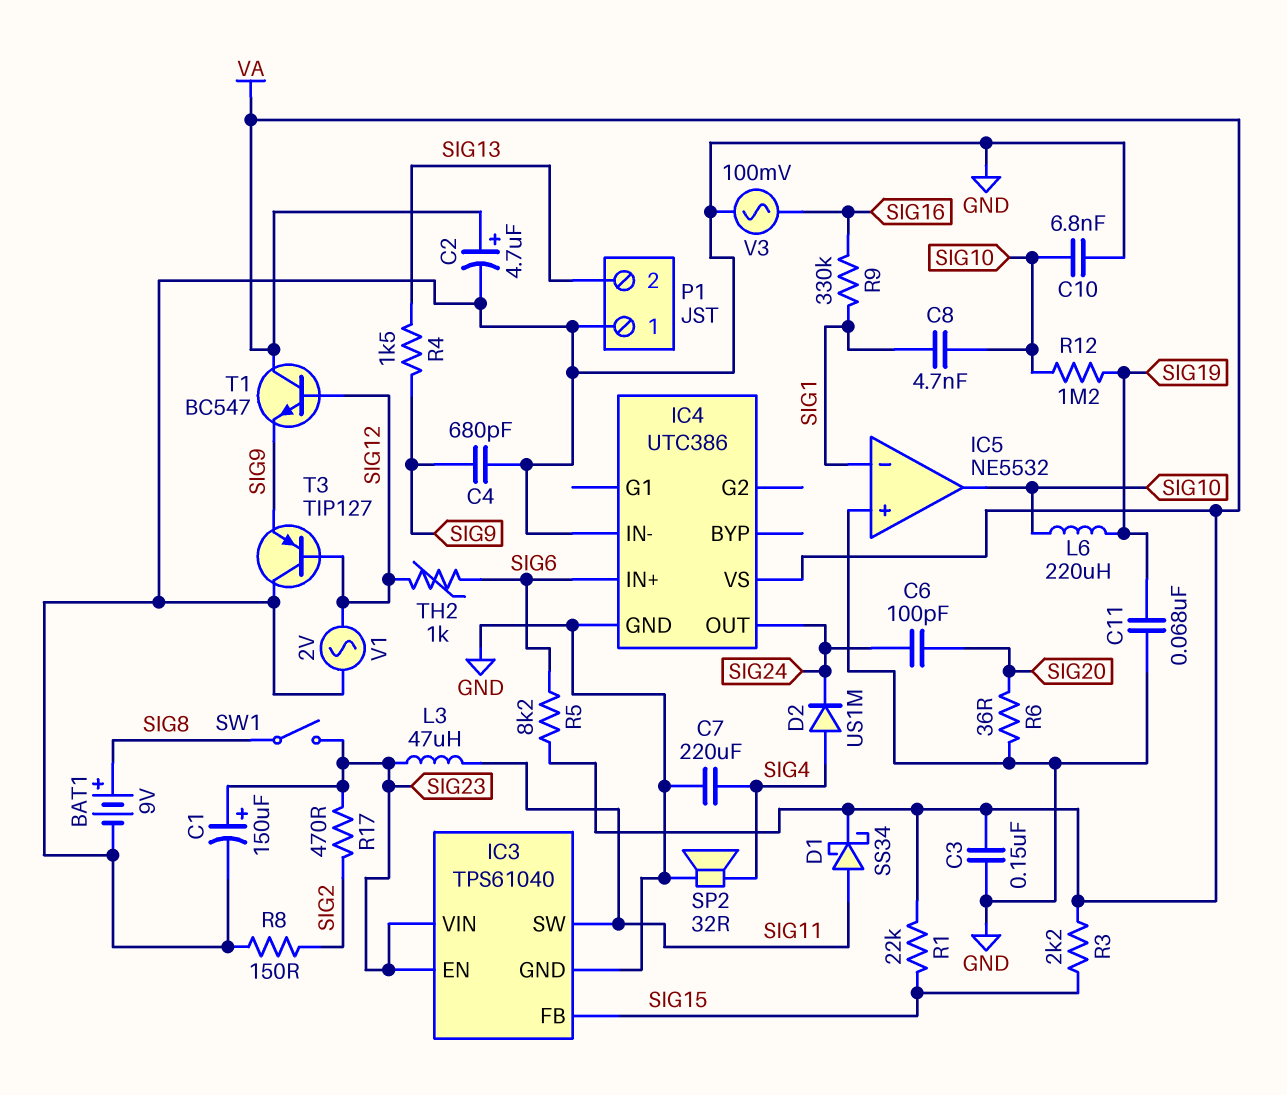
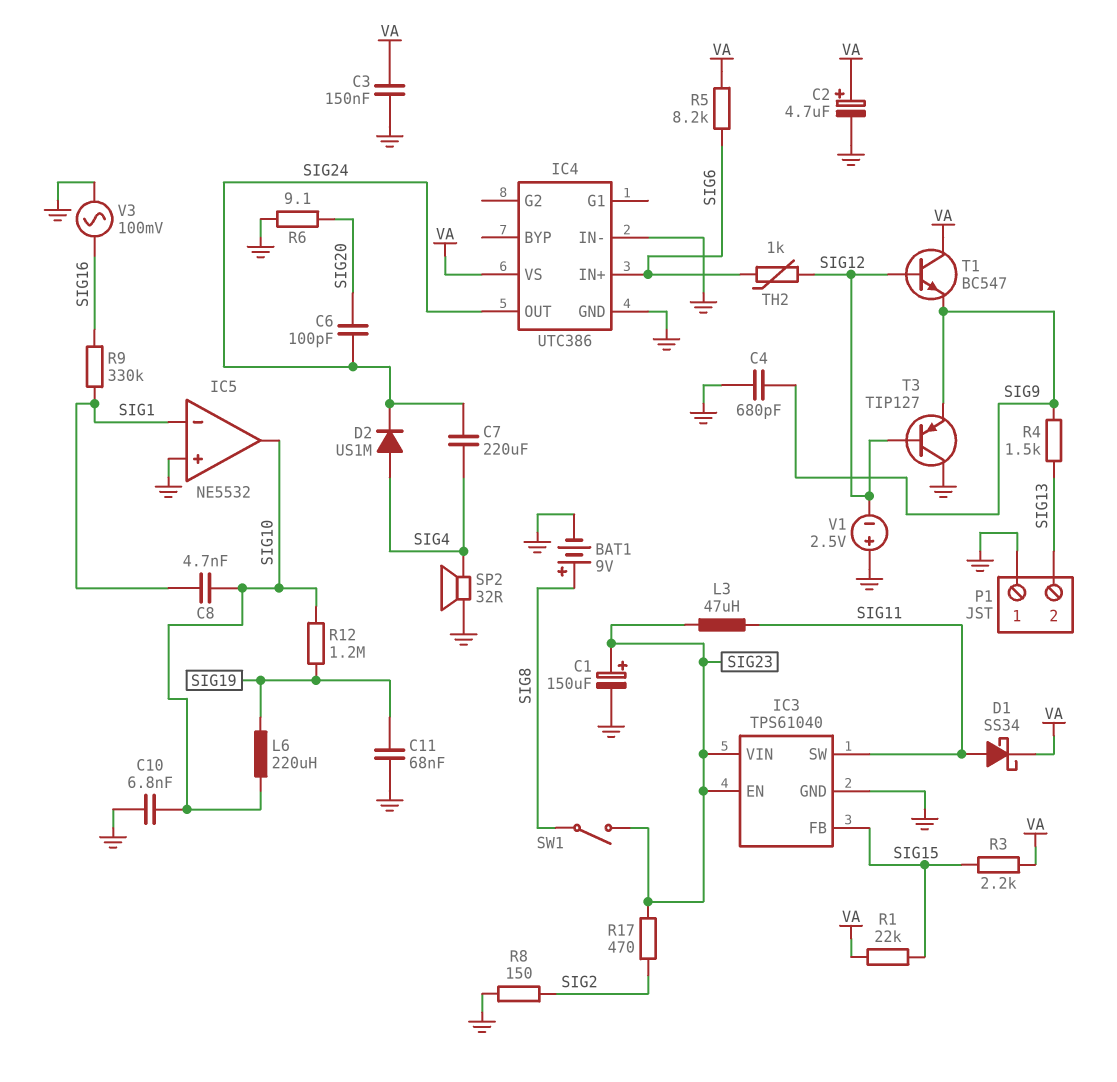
C7: 220uF (GND, SIG4) -> 220uF (SIG4, SIG24)
R6: 36 (GND, SIG20) -> 9.1 (GND, SIG20)
V1: AC 2V (GND, SIG12) -> 2.5V (plus GND, minus SIG12)

